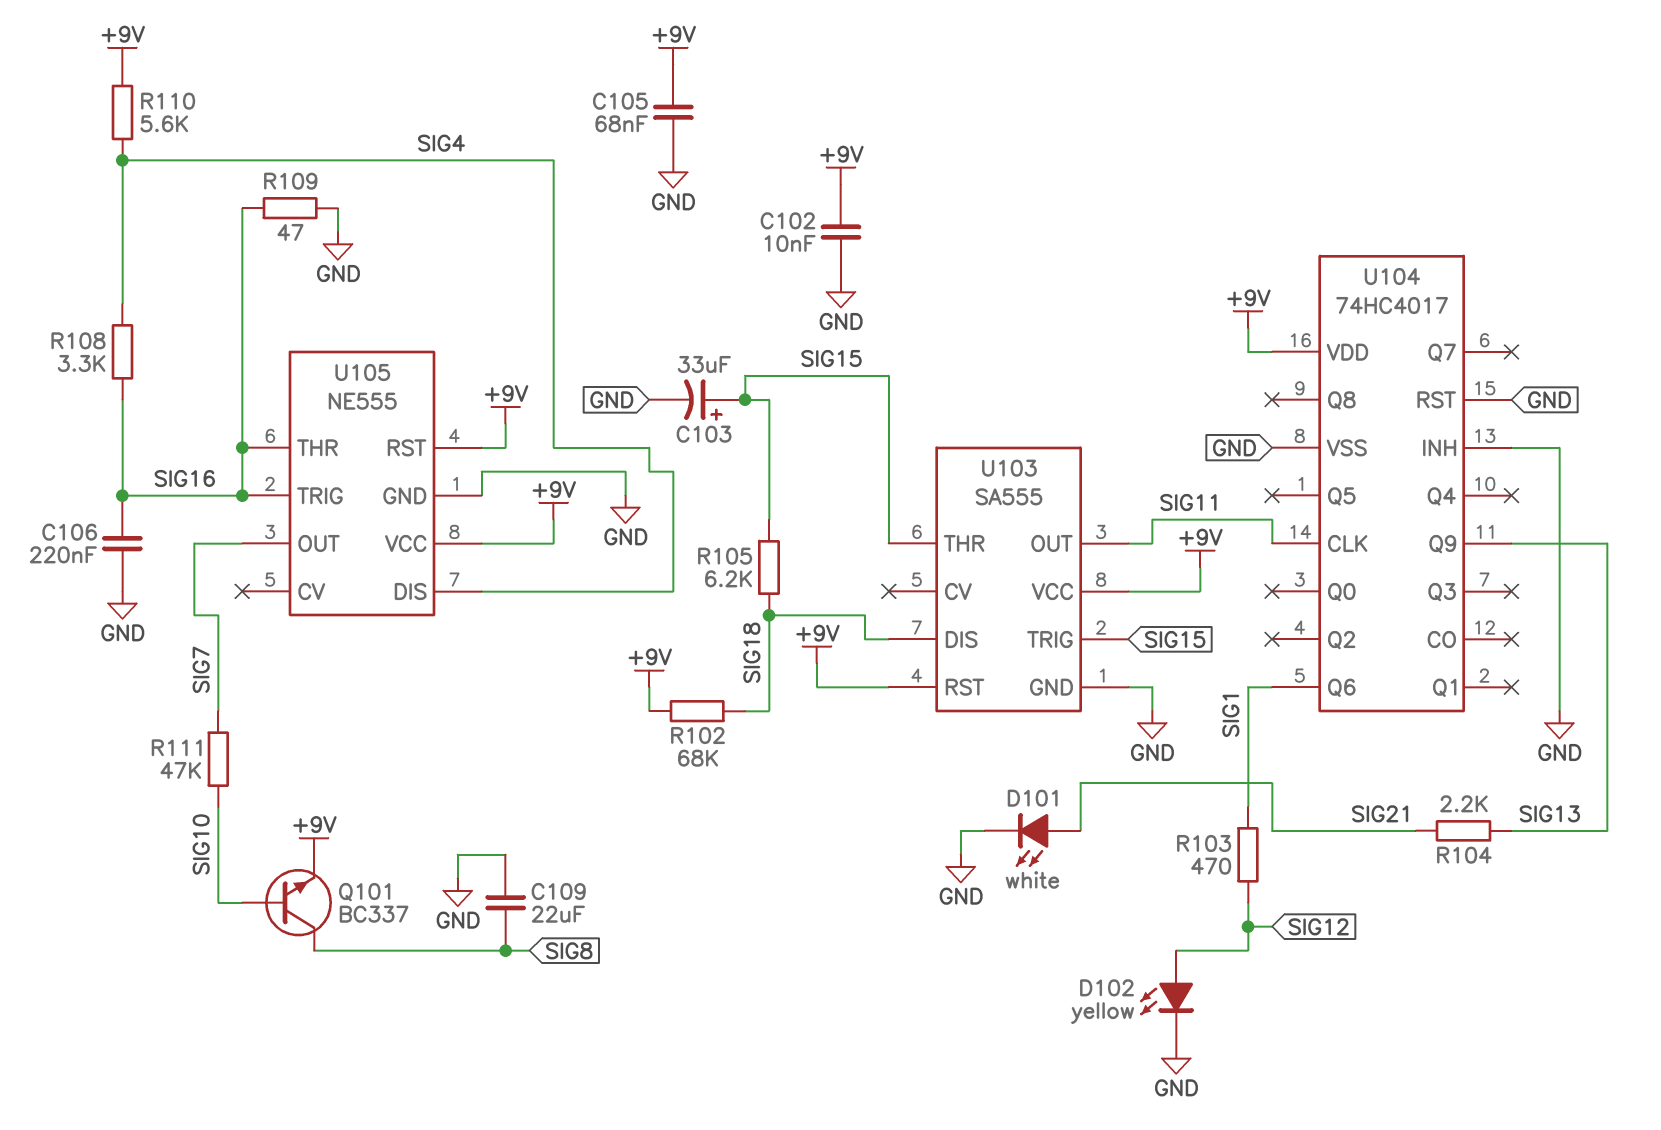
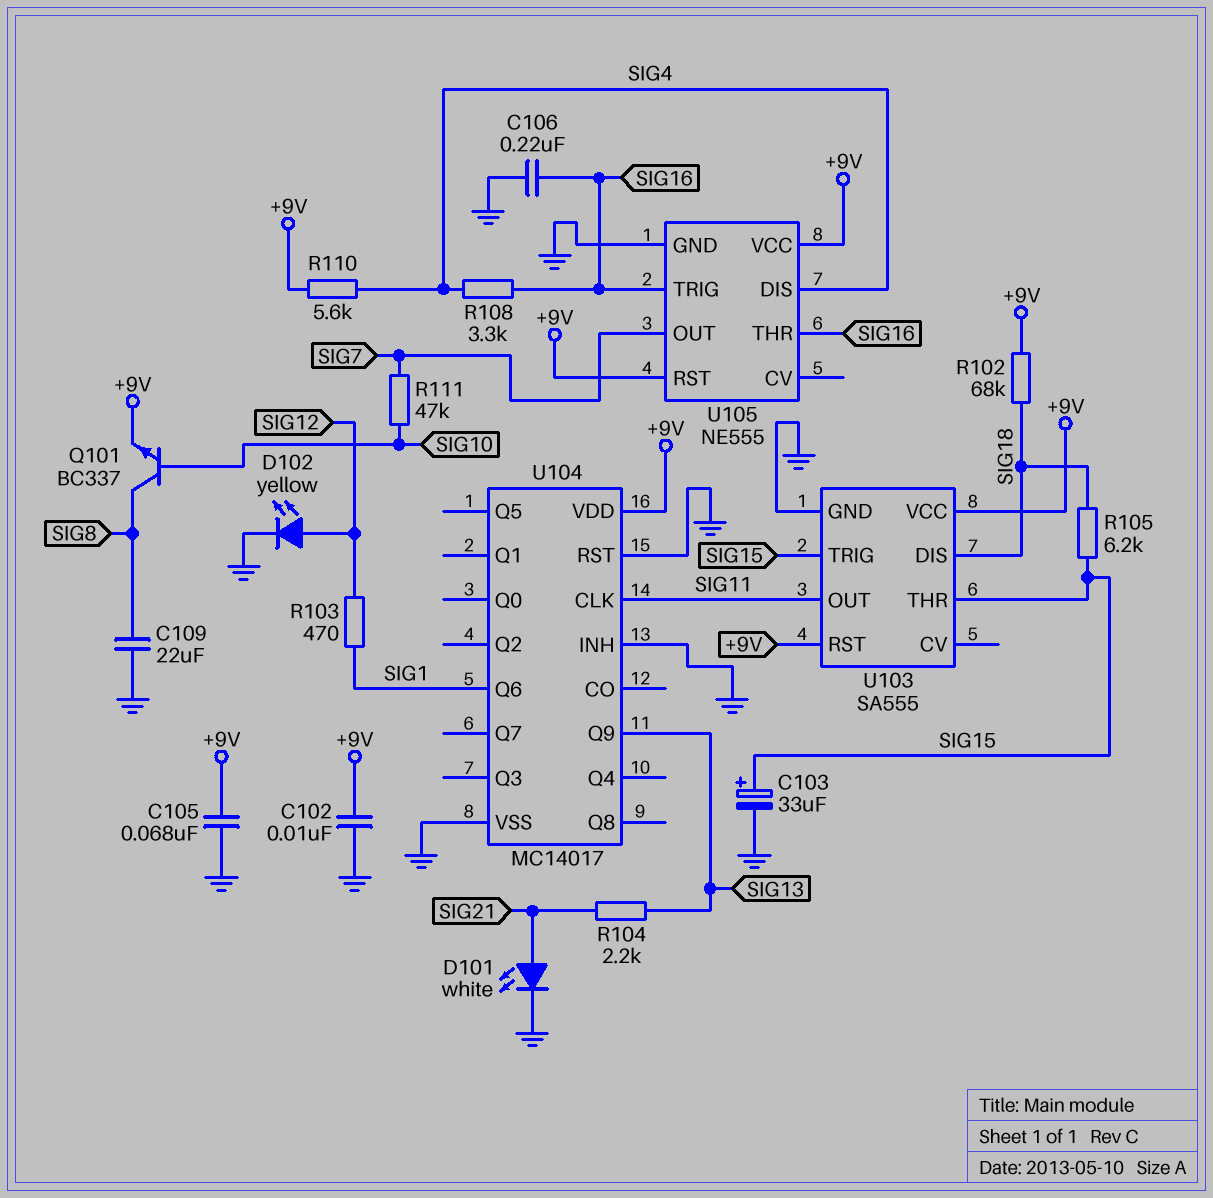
R109: 47 (GND, SIG16) -> none
U104: 74HC4017 -> MC14017

